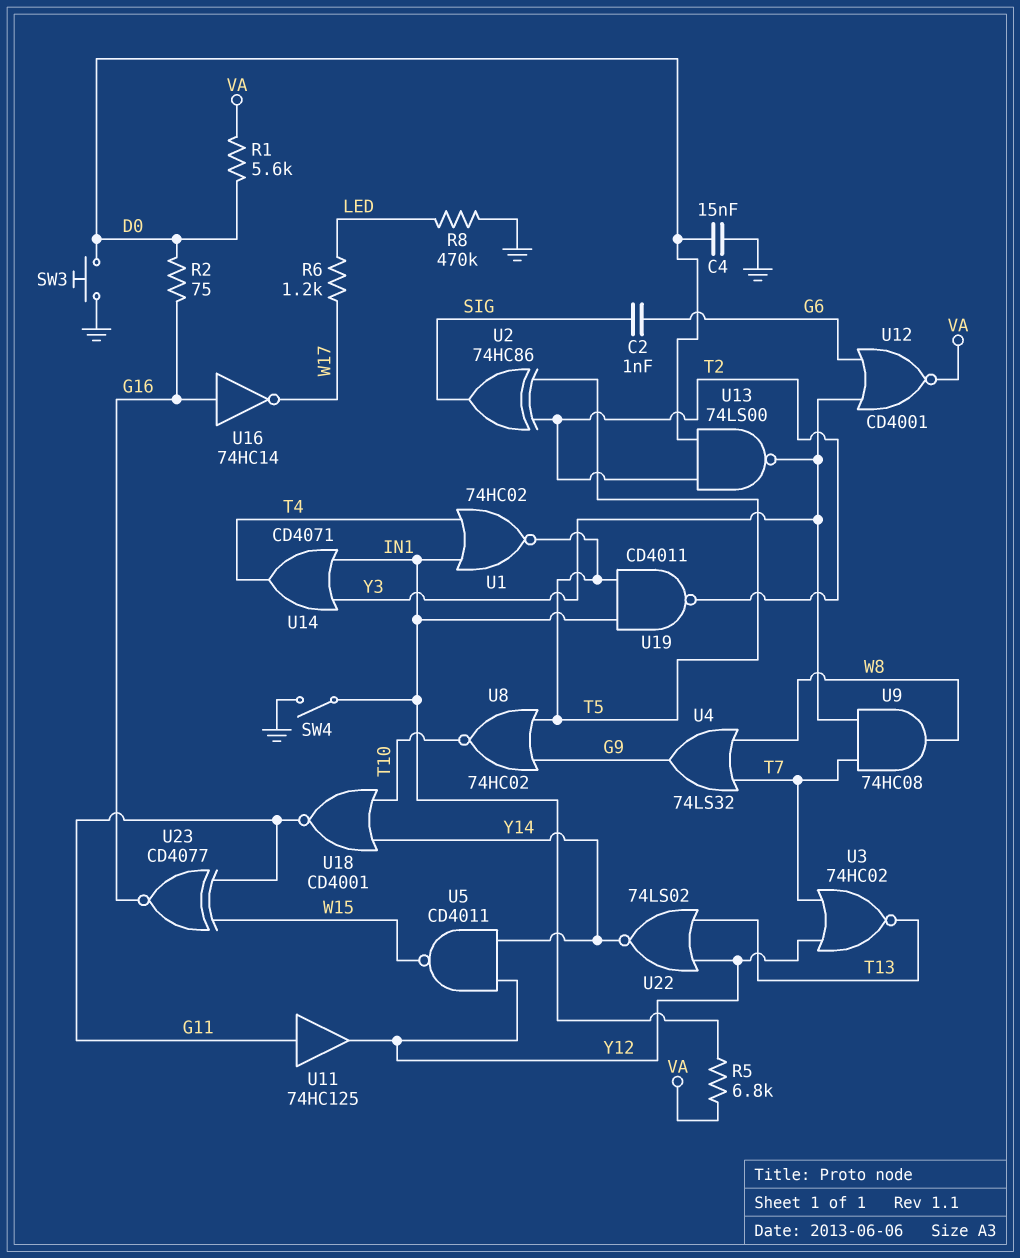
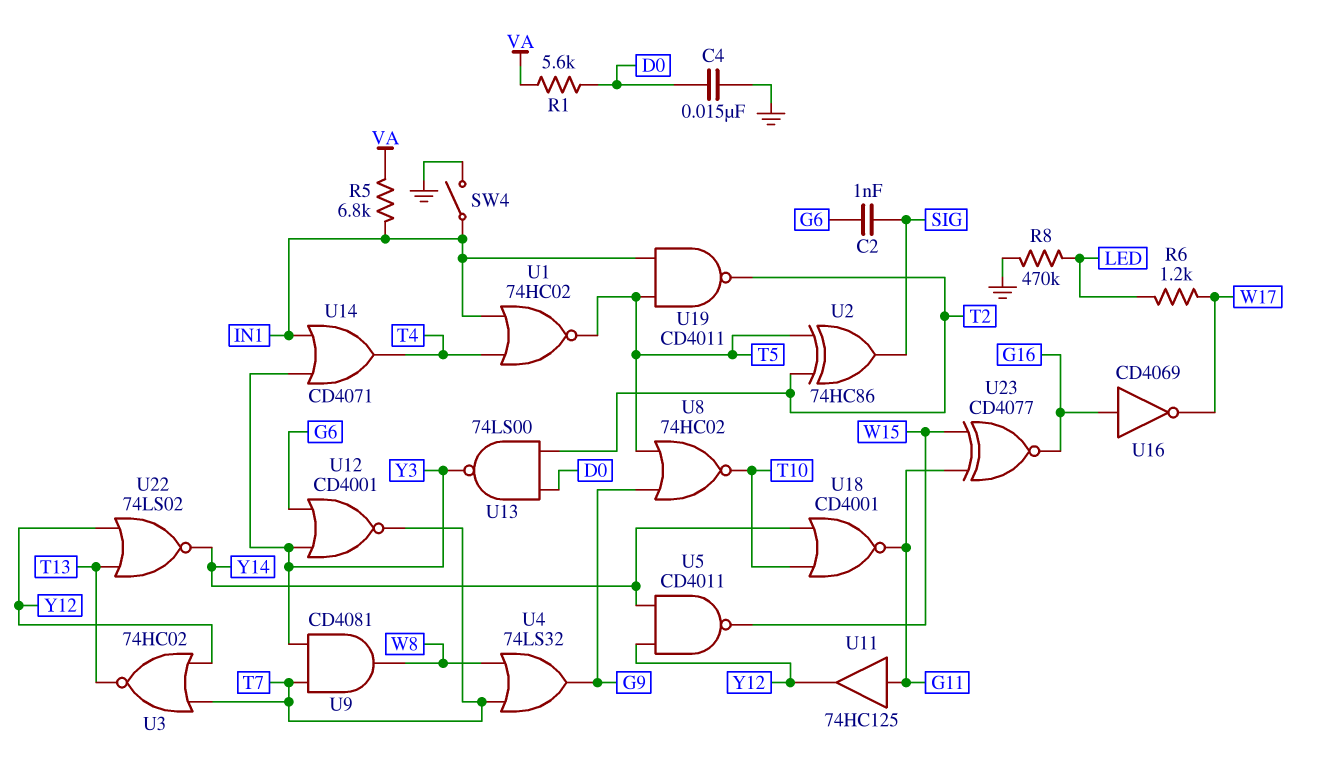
R2: 75 (D0, G16) -> none
SW3: button (D0, GND) -> none
U9: AND 74HC08 (in T7, in Y3, out W8) -> AND CD4081 (in T7, in Y3, out W8)
U12: NOR CD4001 (in G6, in Y3, out VA) -> NOR CD4001 (in G6, in Y3, out T7)
U16: NOT 74HC14 (in G16, out W17) -> NOT CD4069 (in G16, out W17)

